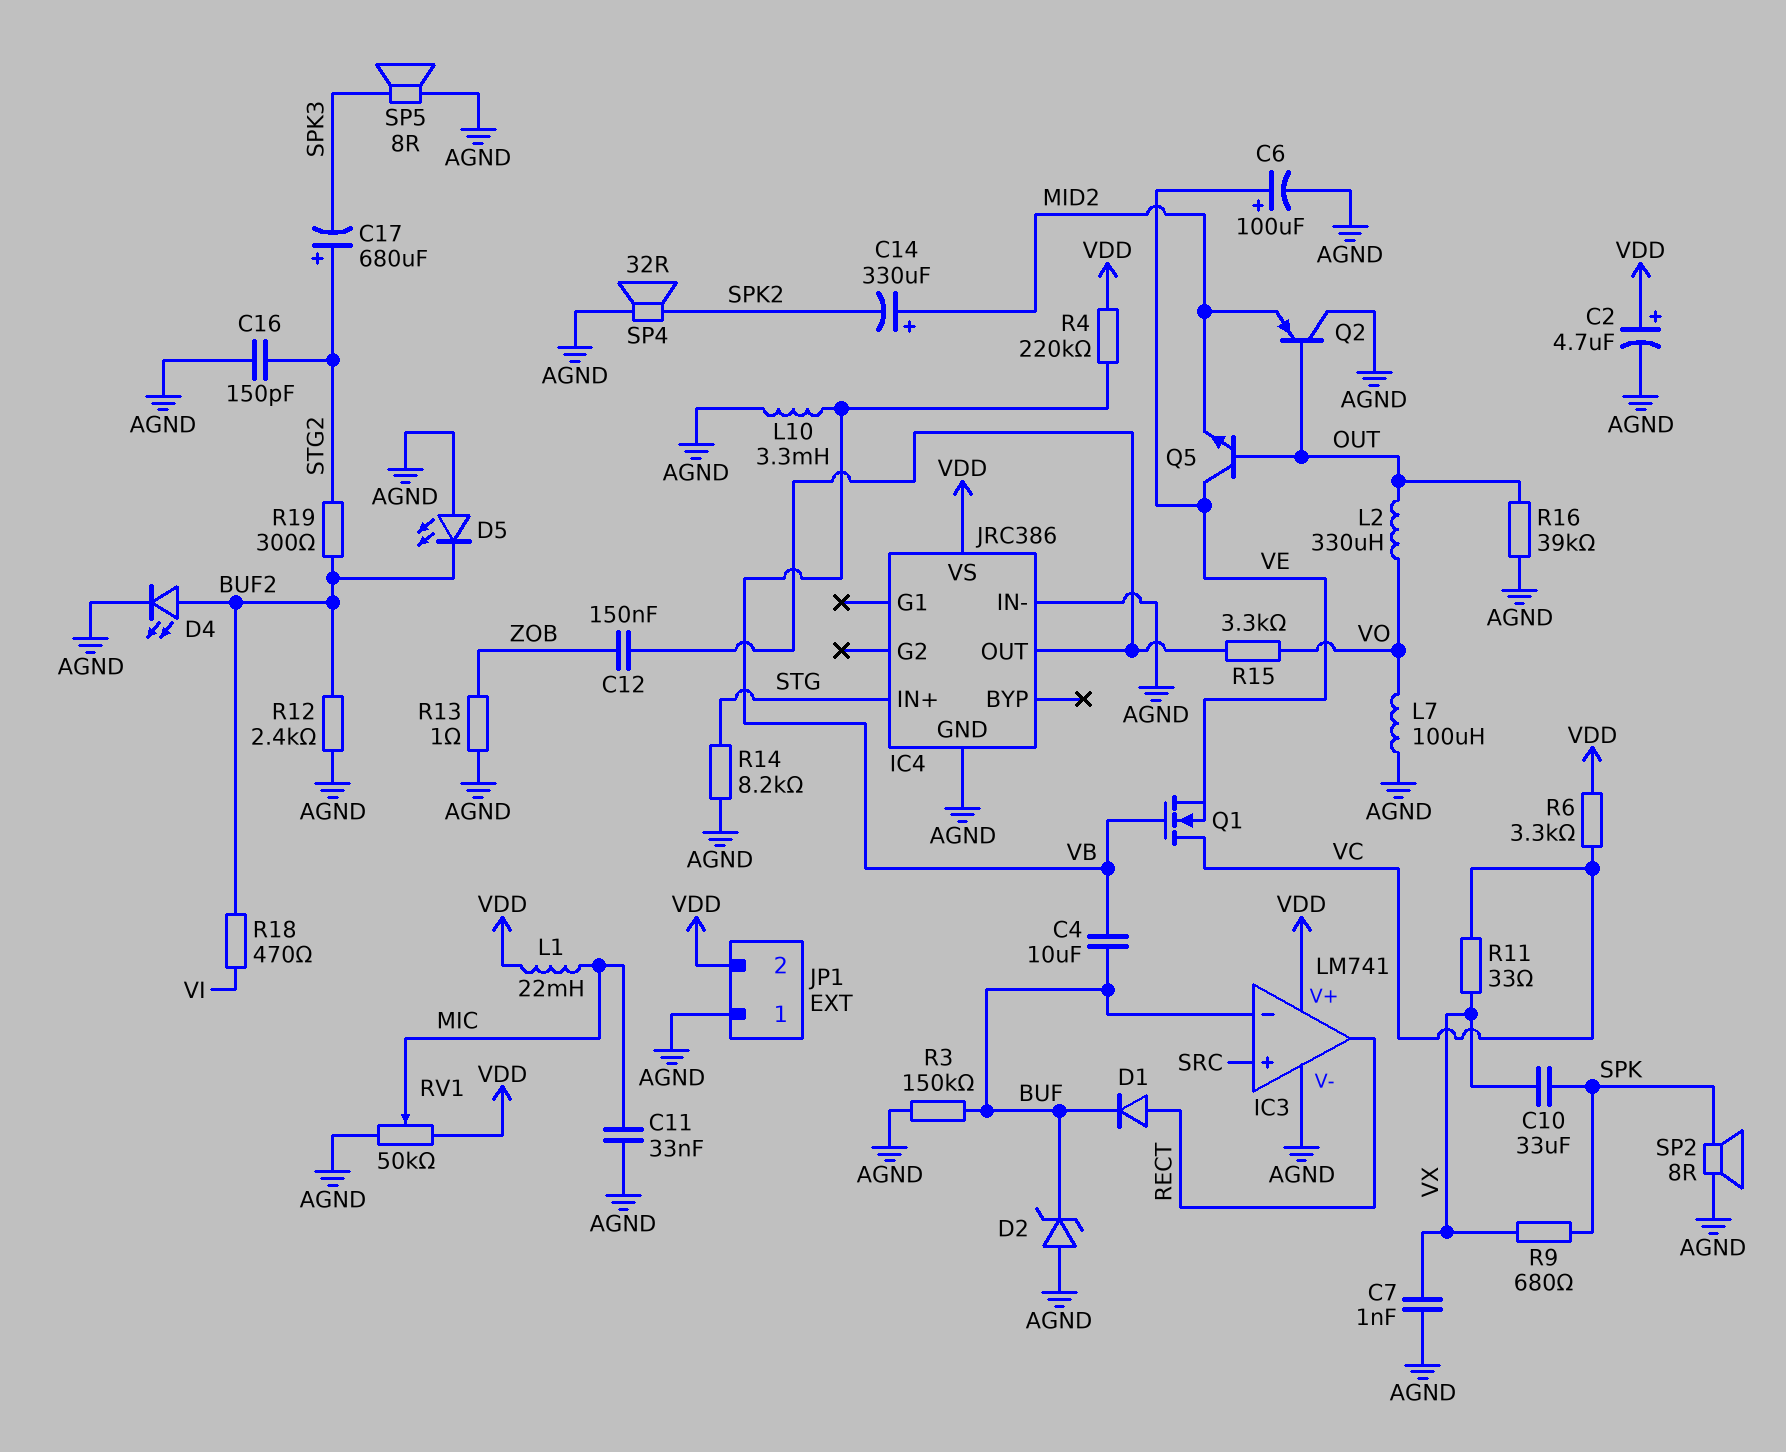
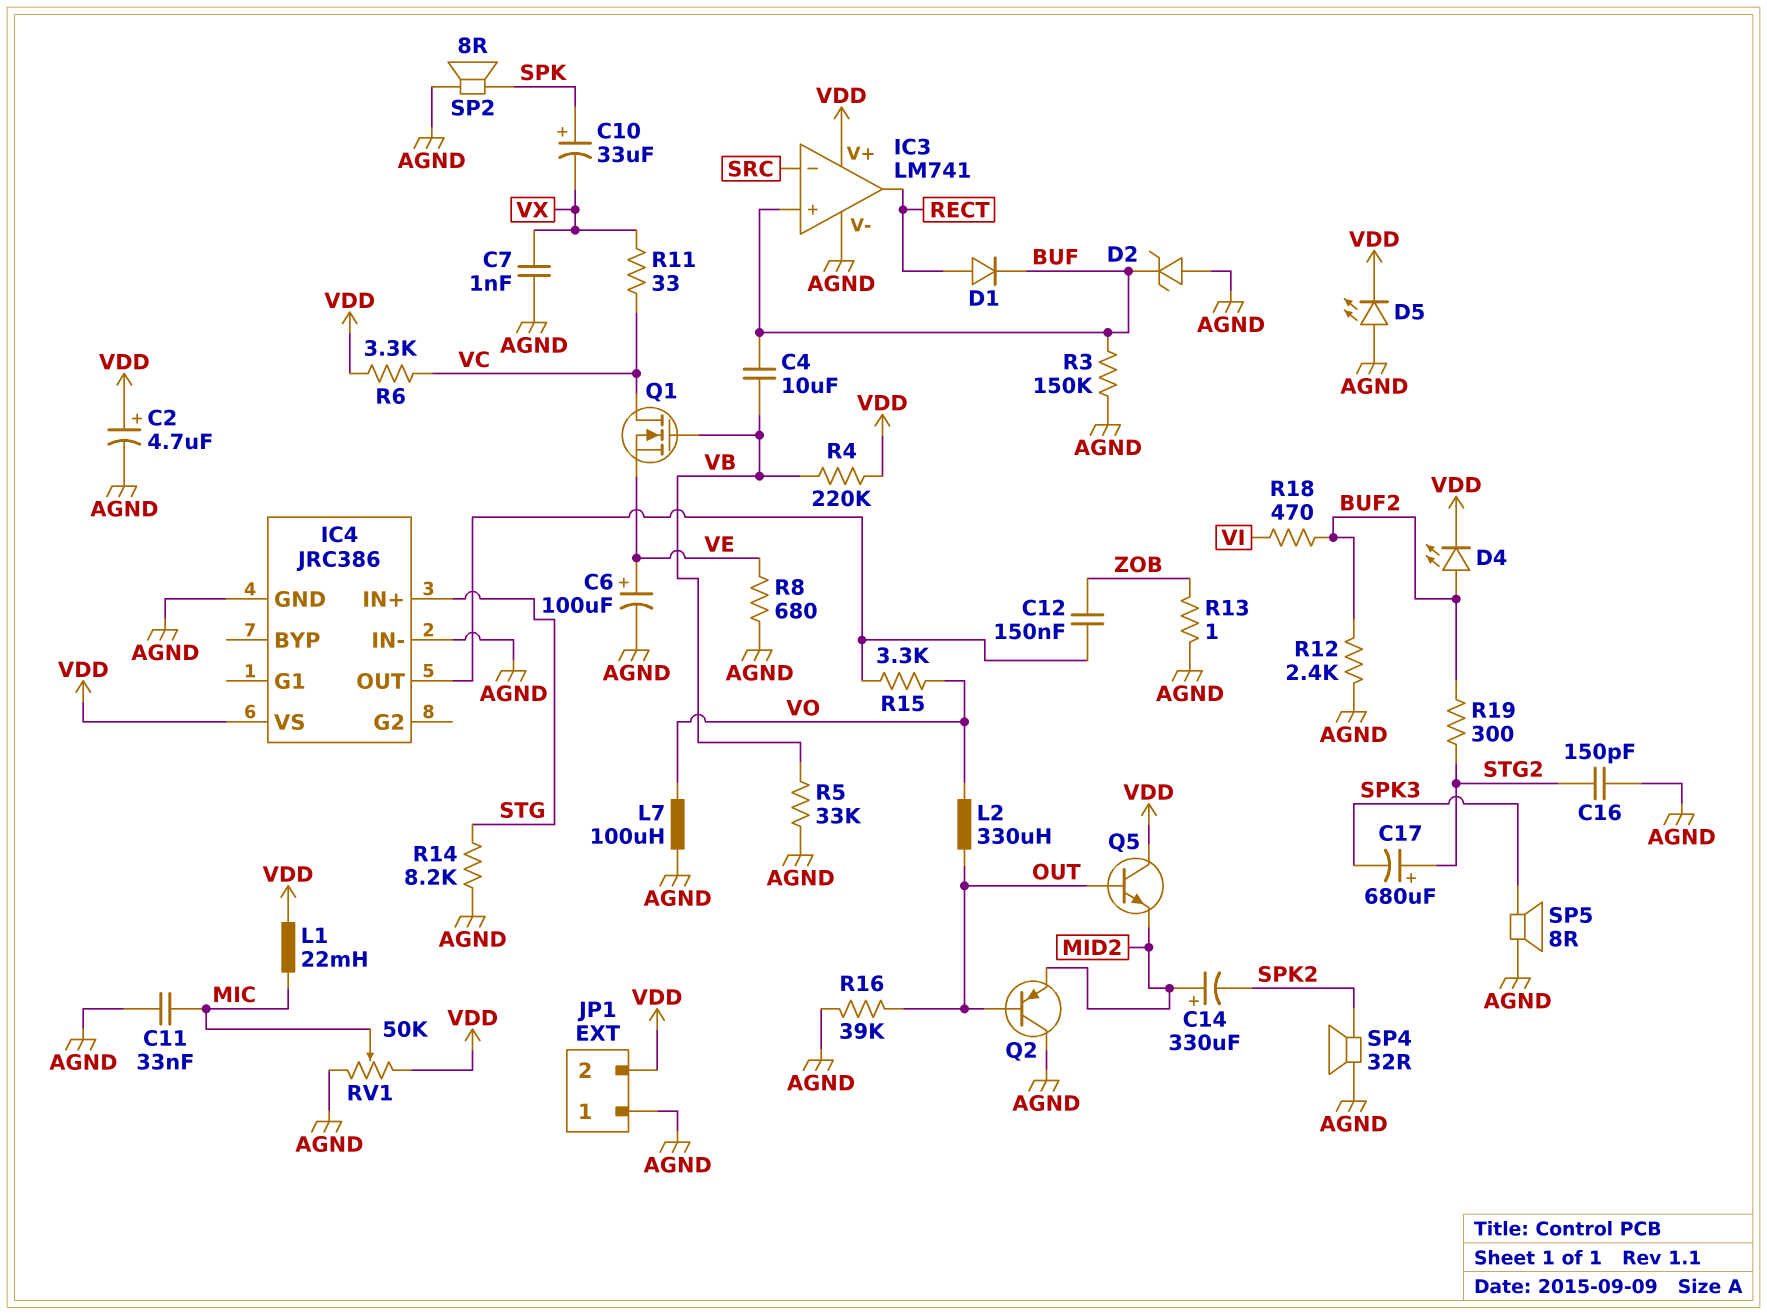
C10: 33uF (SPK, VX) -> 33uF (plus SPK, minus VX)
D4: LED (A BUF2, K AGND) -> LED (A BUF2, K VDD)
D5: LED (A AGND, K BUF2) -> LED (A AGND, K VDD)
IC3 pin in+: SRC -> BUF
IC3 pin in-: BUF -> SRC
L10: 3.3mH (AGND, VB) -> none
Q5: NPN (B OUT, C VE, E MID2) -> NPN (B OUT, C VDD, E MID2)
R5: none -> 33k (AGND, VB)
R8: none -> 680 (AGND, VE)
R9: 680 (SPK, VX) -> none

